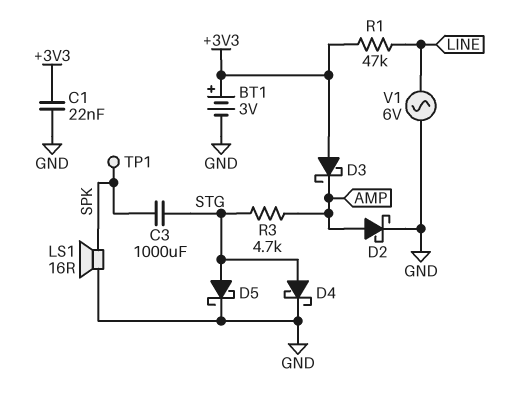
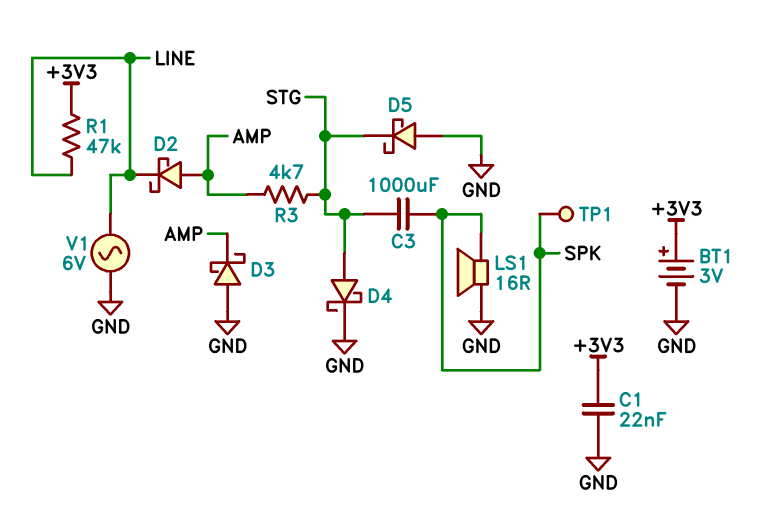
D2: schottky (A AMP, K GND) -> schottky (A AMP, K LINE)
D3: schottky (A +3V3, K AMP) -> schottky (A GND, K AMP)
D5: schottky (A STG, K GND) -> schottky (A GND, K STG)

